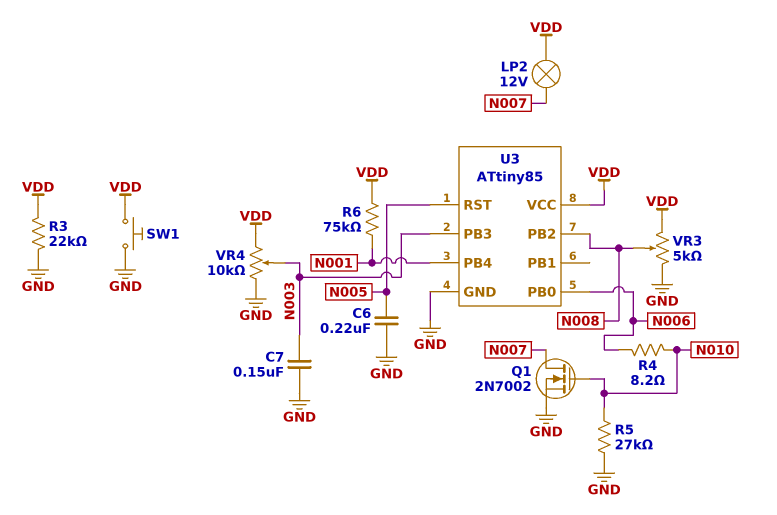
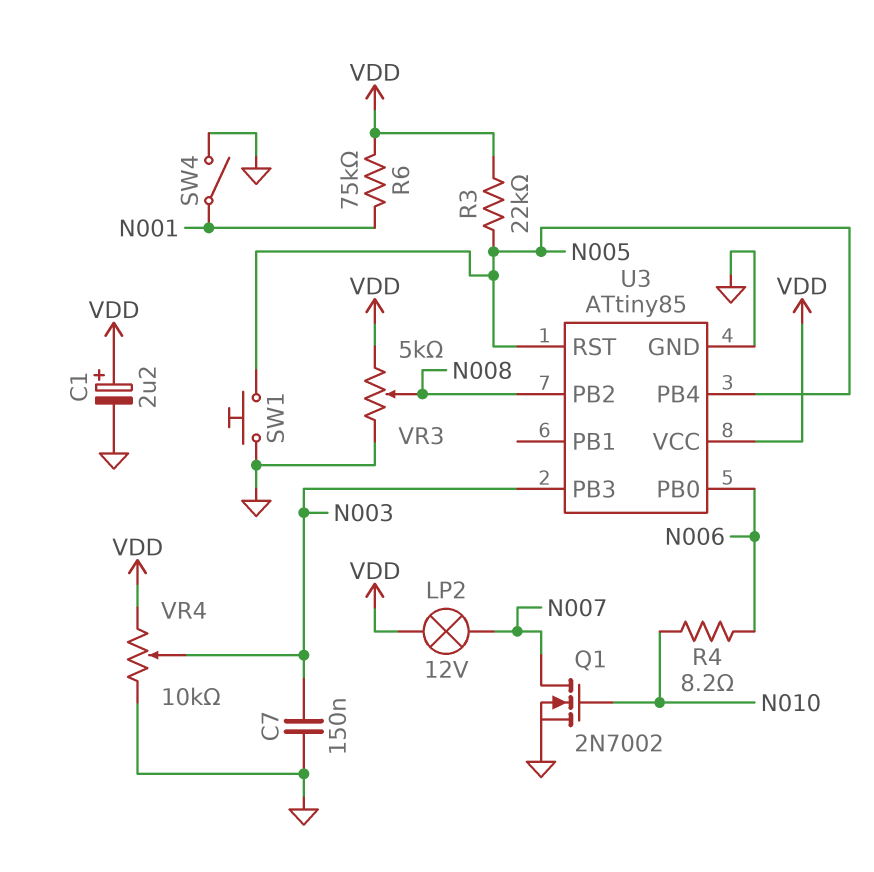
C1: none -> 2.2uF (plus VDD, minus GND)
C6: 220nF (GND, N005) -> none
R3: 22k (GND, VDD) -> 22k (N005, VDD)
R5: 27k (GND, N010) -> none
SW1: button (GND, VDD) -> button (GND, N005)
SW4: none -> switch (GND, N001)
U3 pin PB4: N001 -> N005

